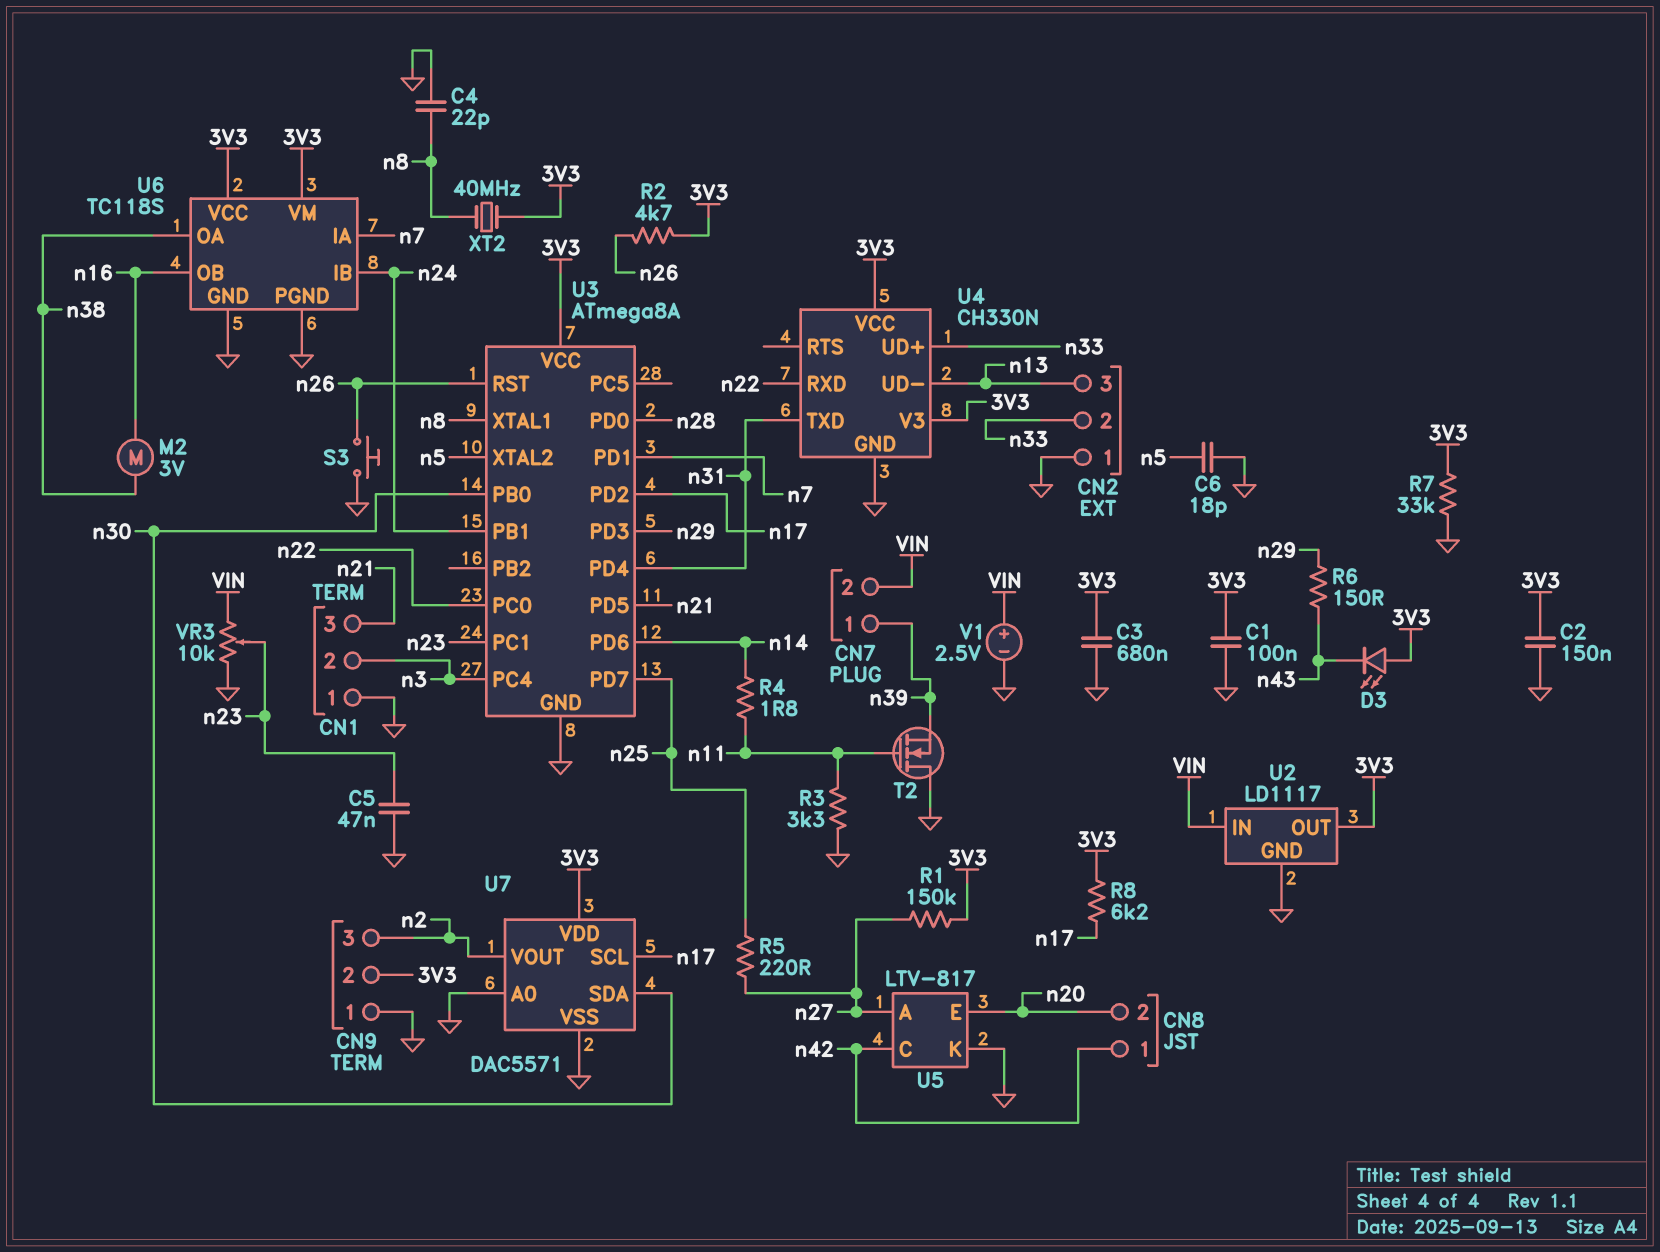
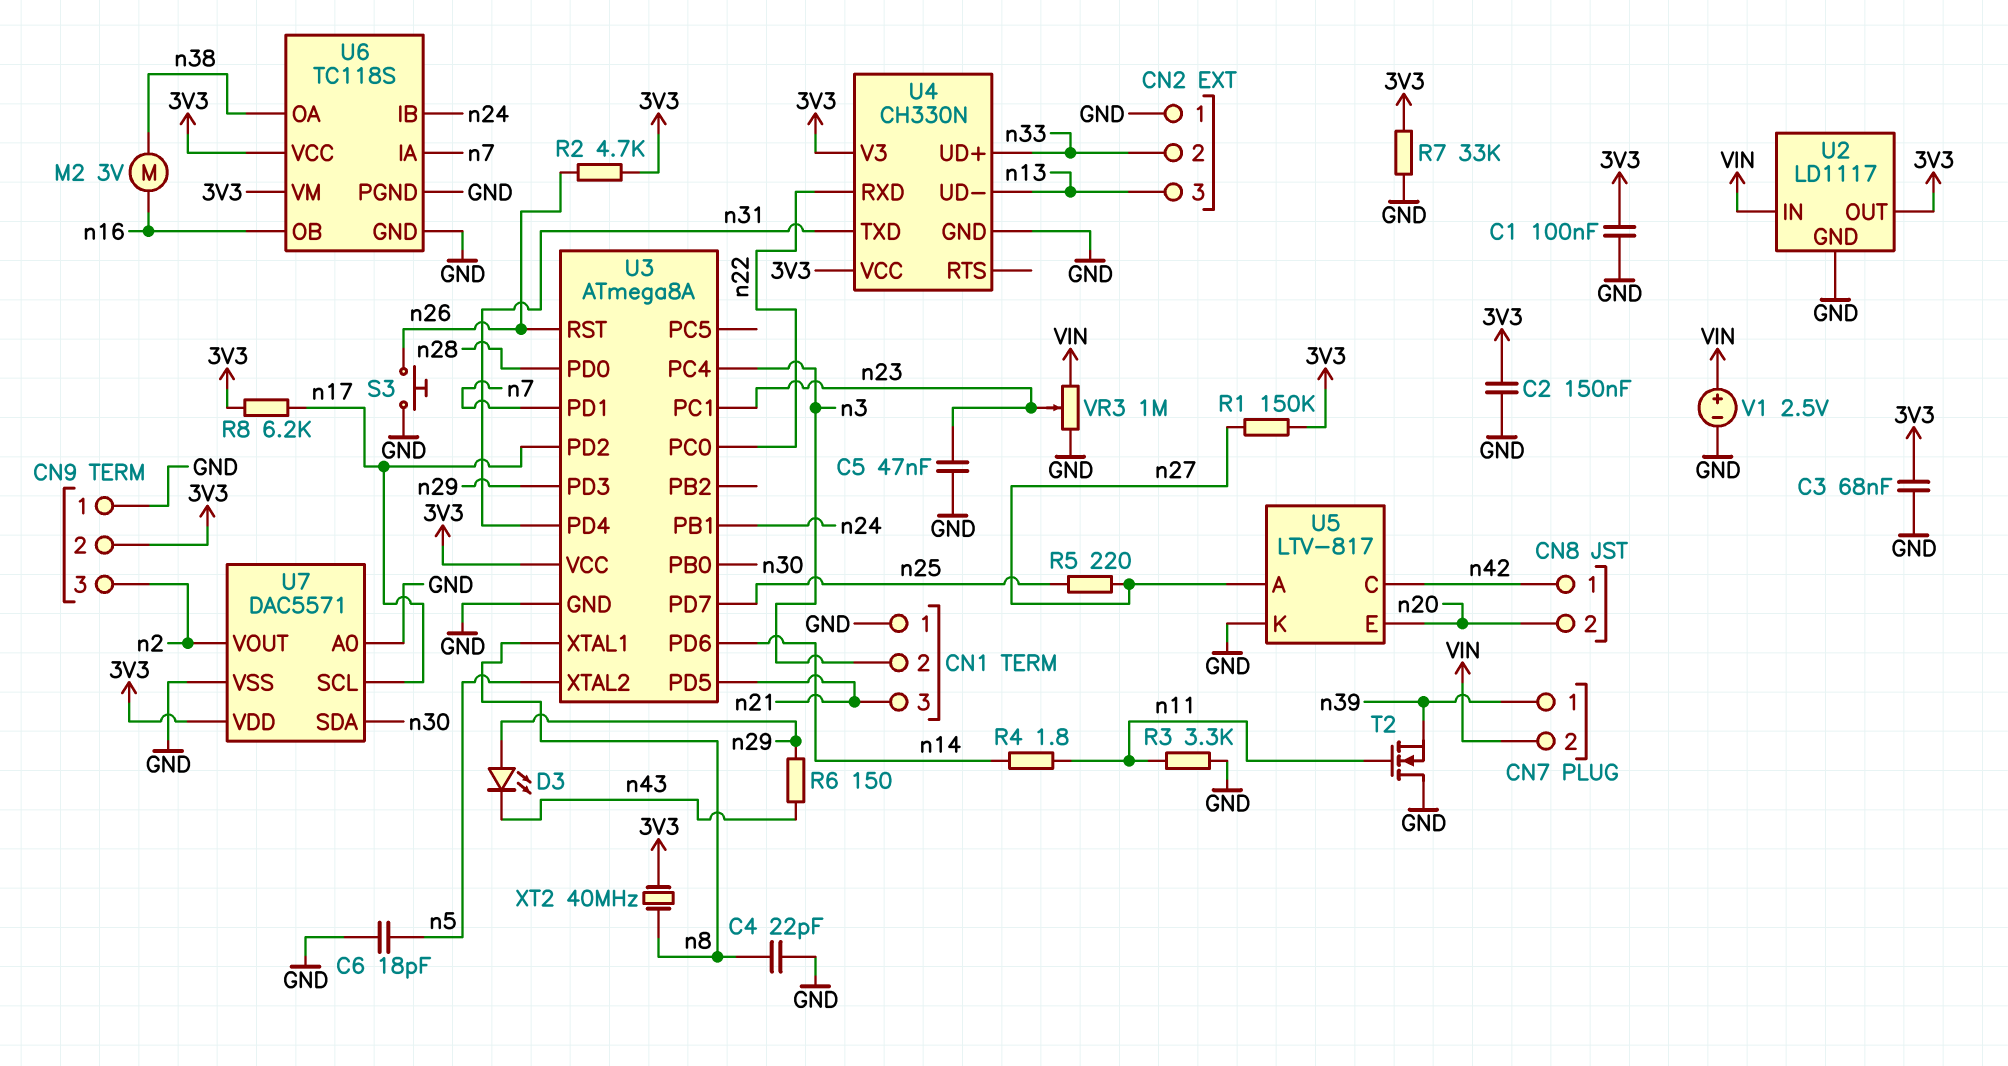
C3: 680nF (3V3, GND) -> 68nF (3V3, GND)
D3: LED (A 3V3, K n43) -> LED (A n29, K n43)
VR3: 10k (GND, VIN, wiper n23) -> 1M (GND, VIN, wiper n23)

